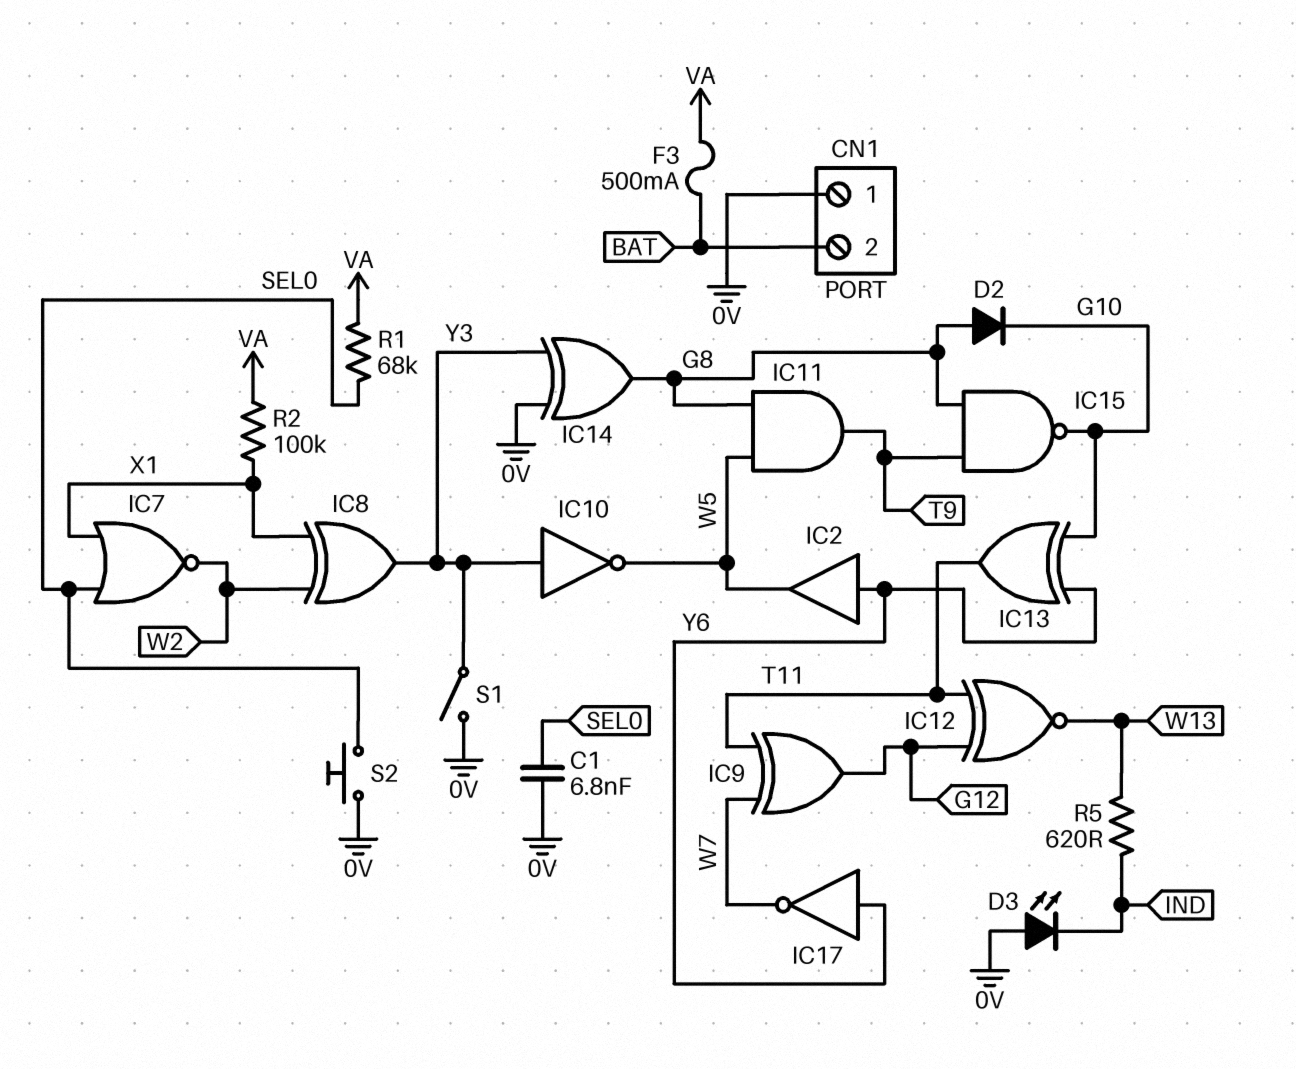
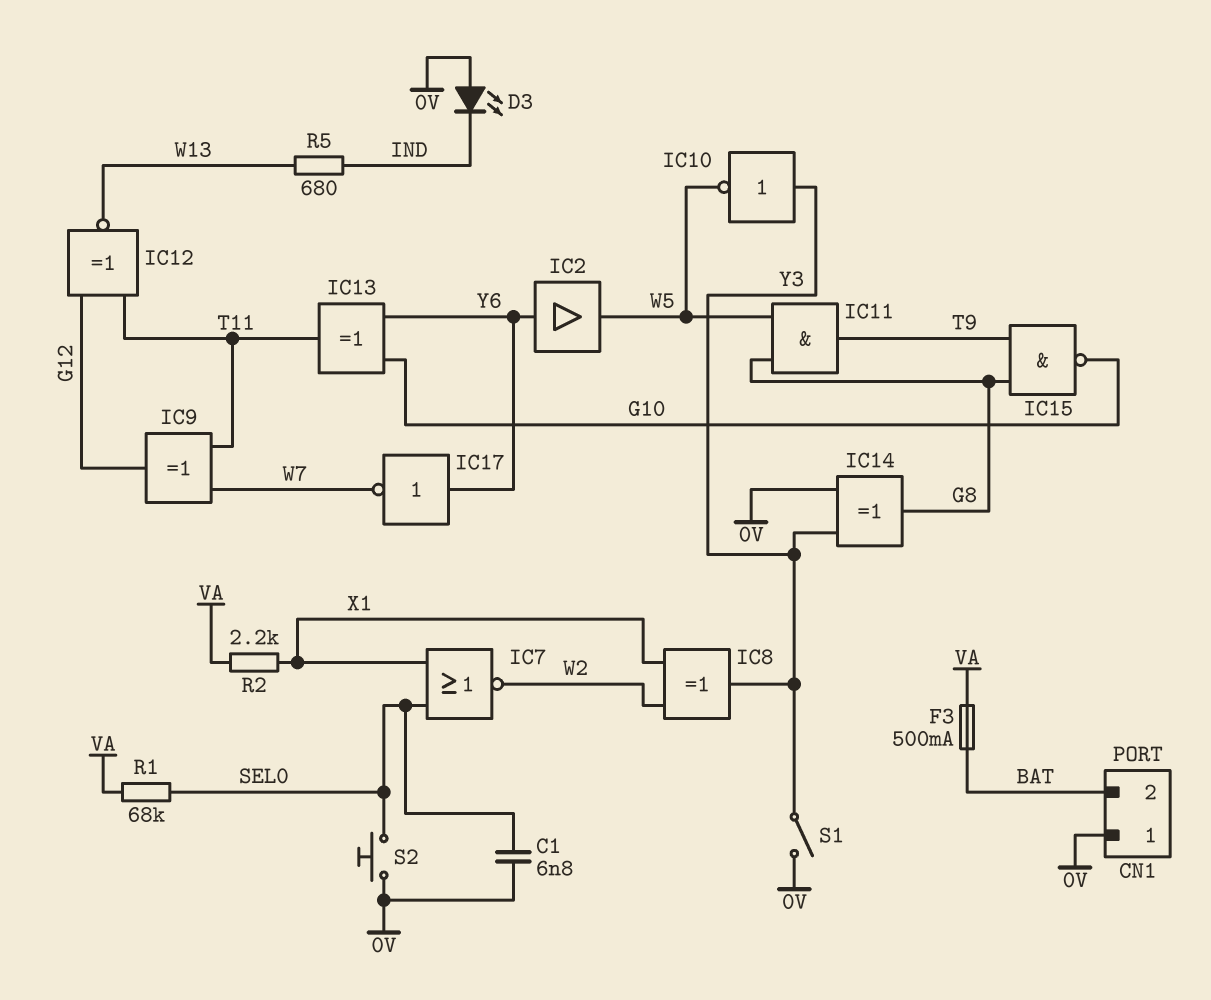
D2: diode (A G8, K G10) -> none
R2: 100k (VA, X1) -> 2.2k (VA, X1)
R5: 620 (IND, W13) -> 680 (IND, W13)

